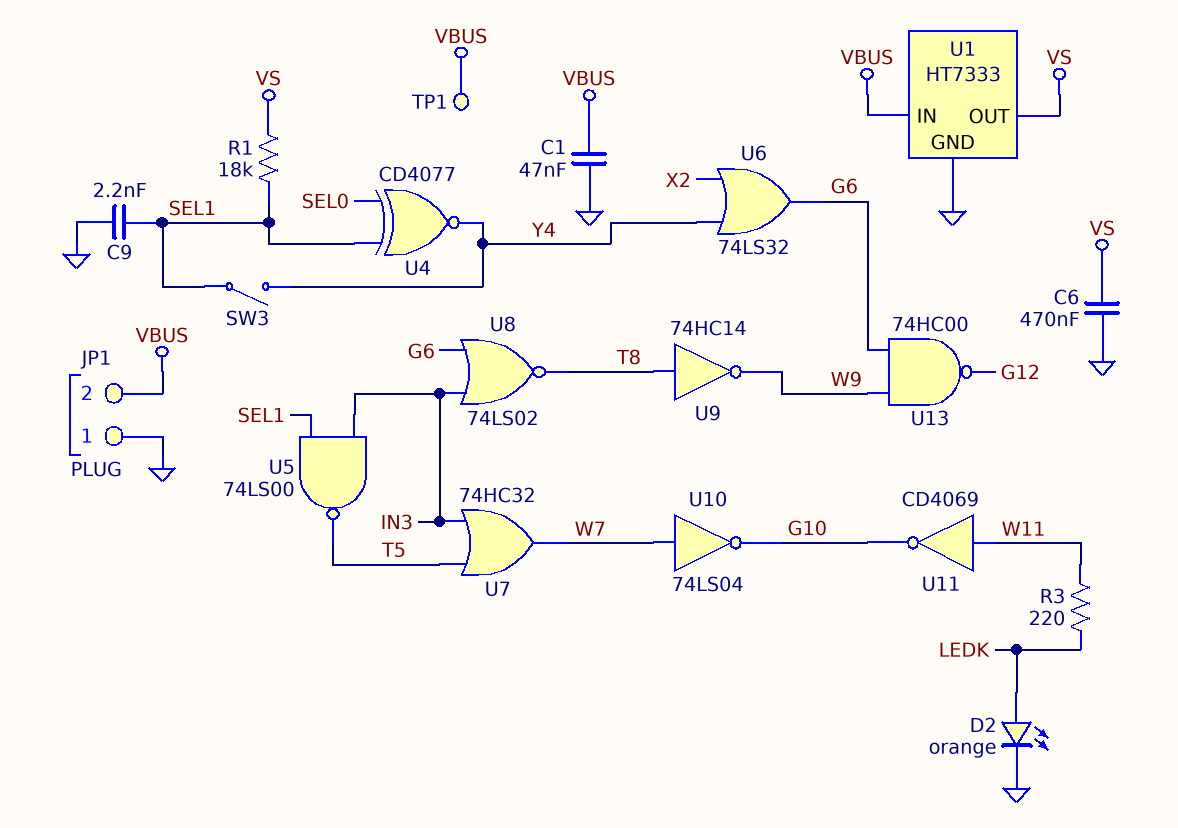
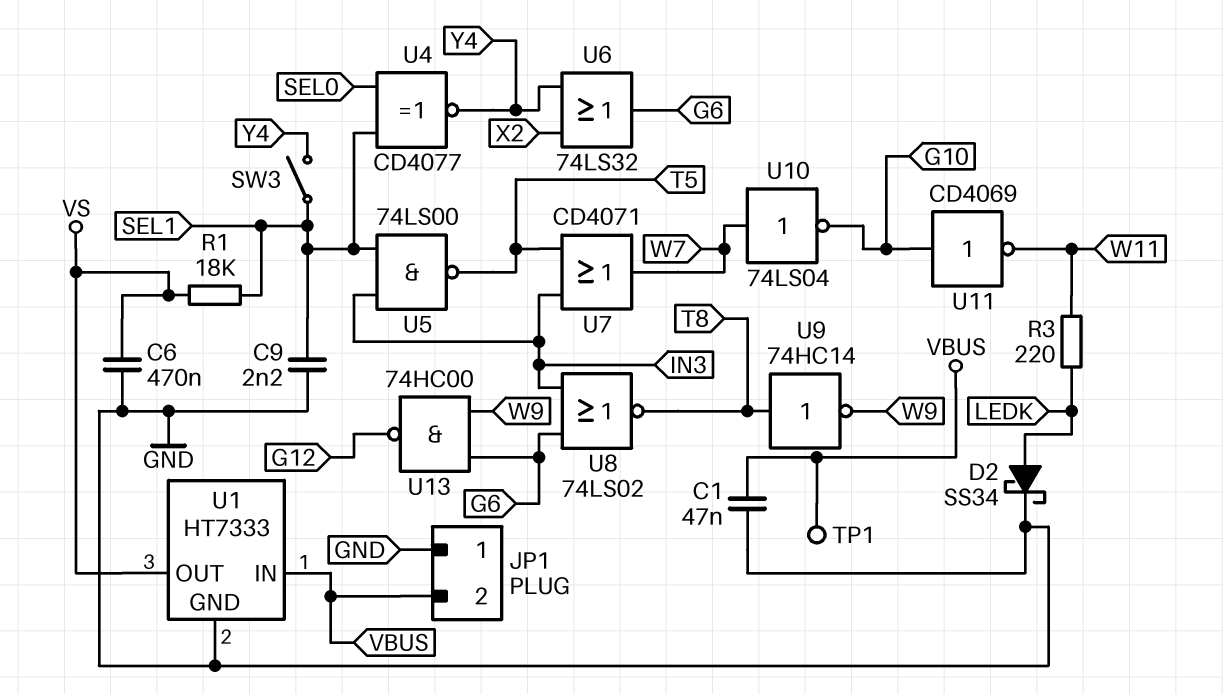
D2: LED orange (A LEDK, K GND) -> schottky SS34 (A LEDK, K GND)
U7: OR 74HC32 (in IN3, in T5, out W7) -> OR CD4071 (in IN3, in T5, out W7)
U11: NOT CD4069 (in W11, out G10) -> NOT CD4069 (in G10, out W11)

